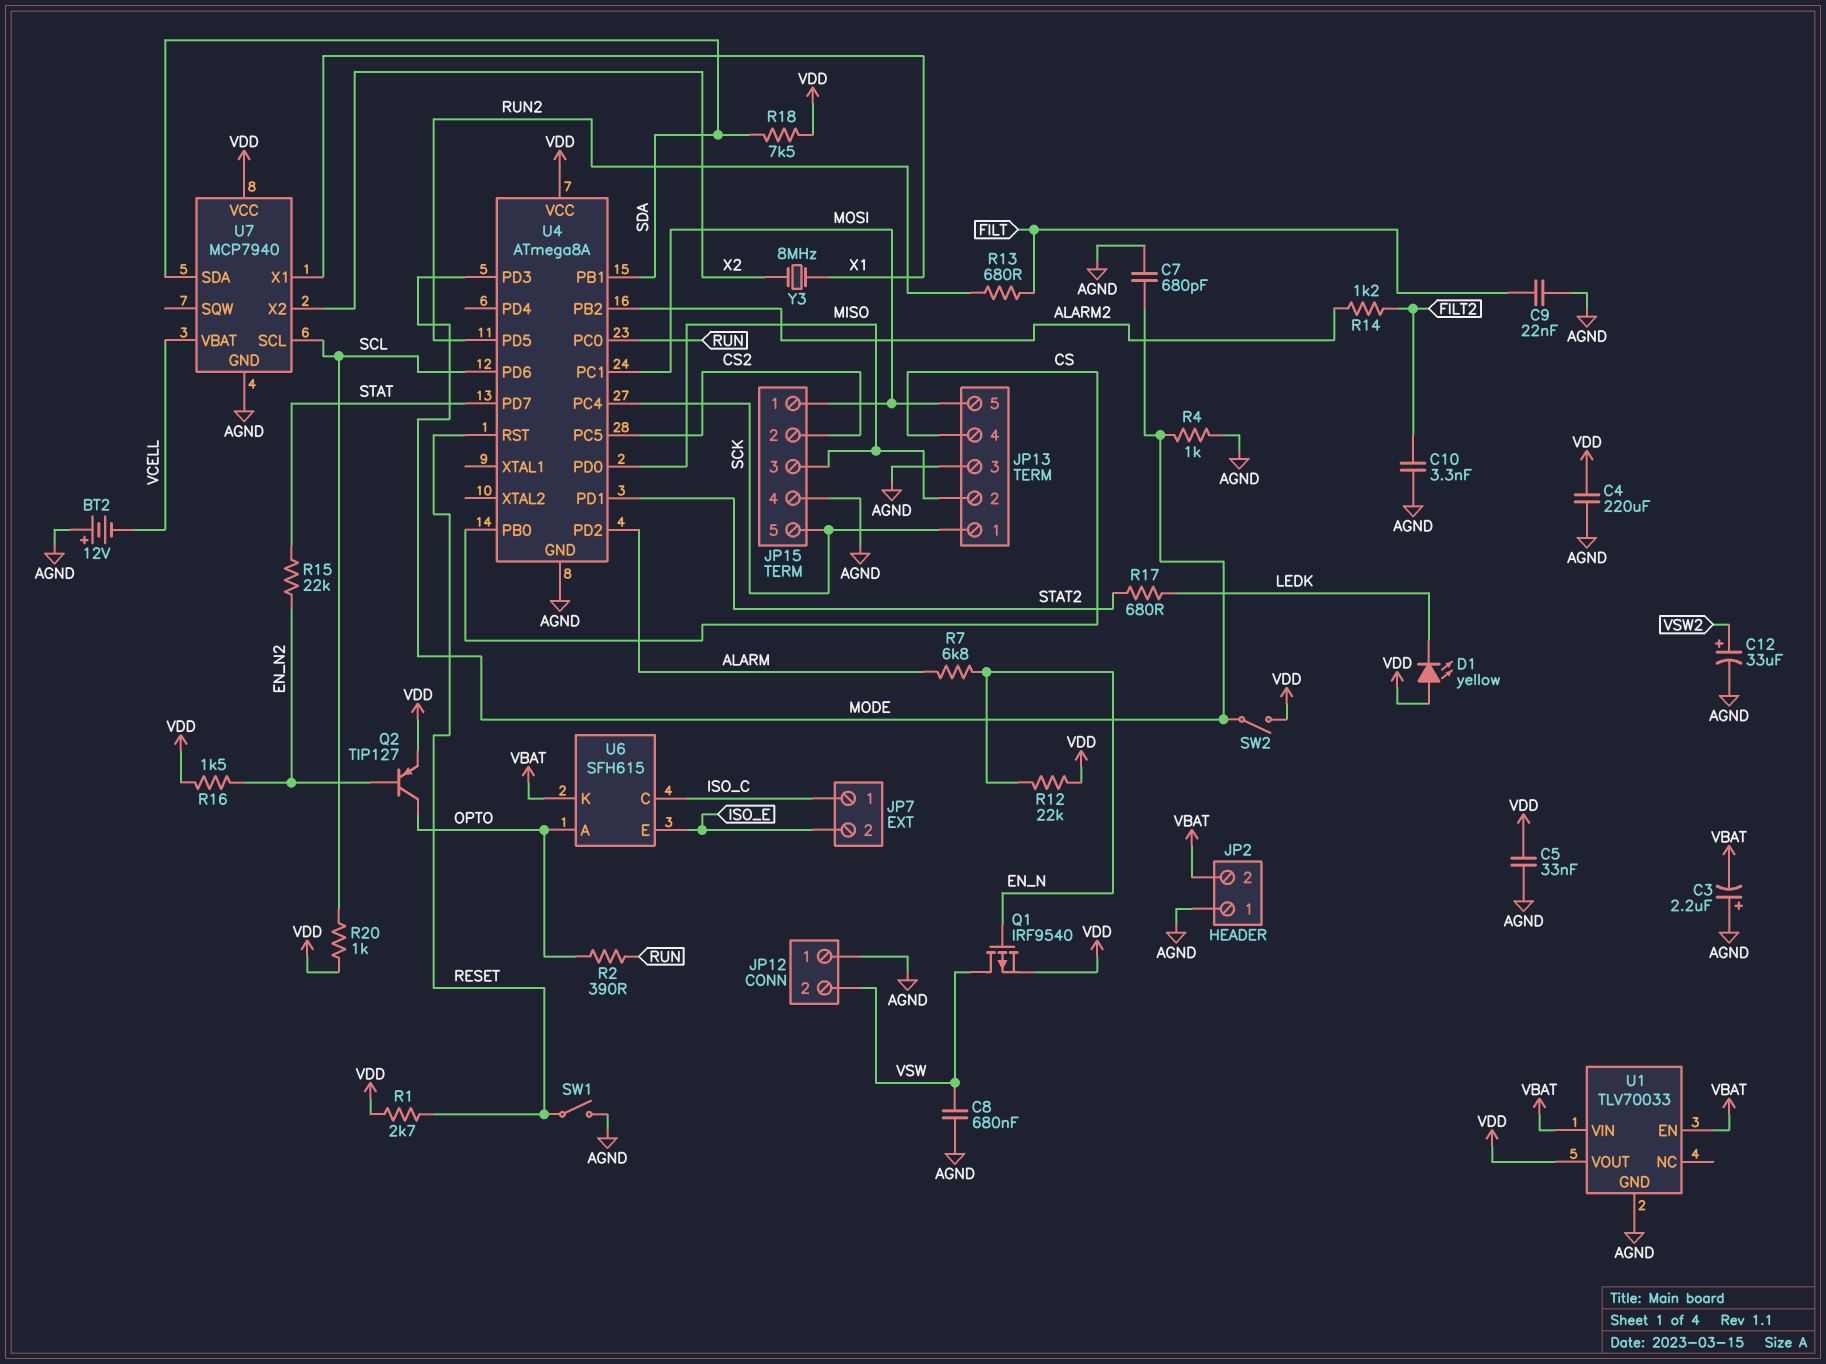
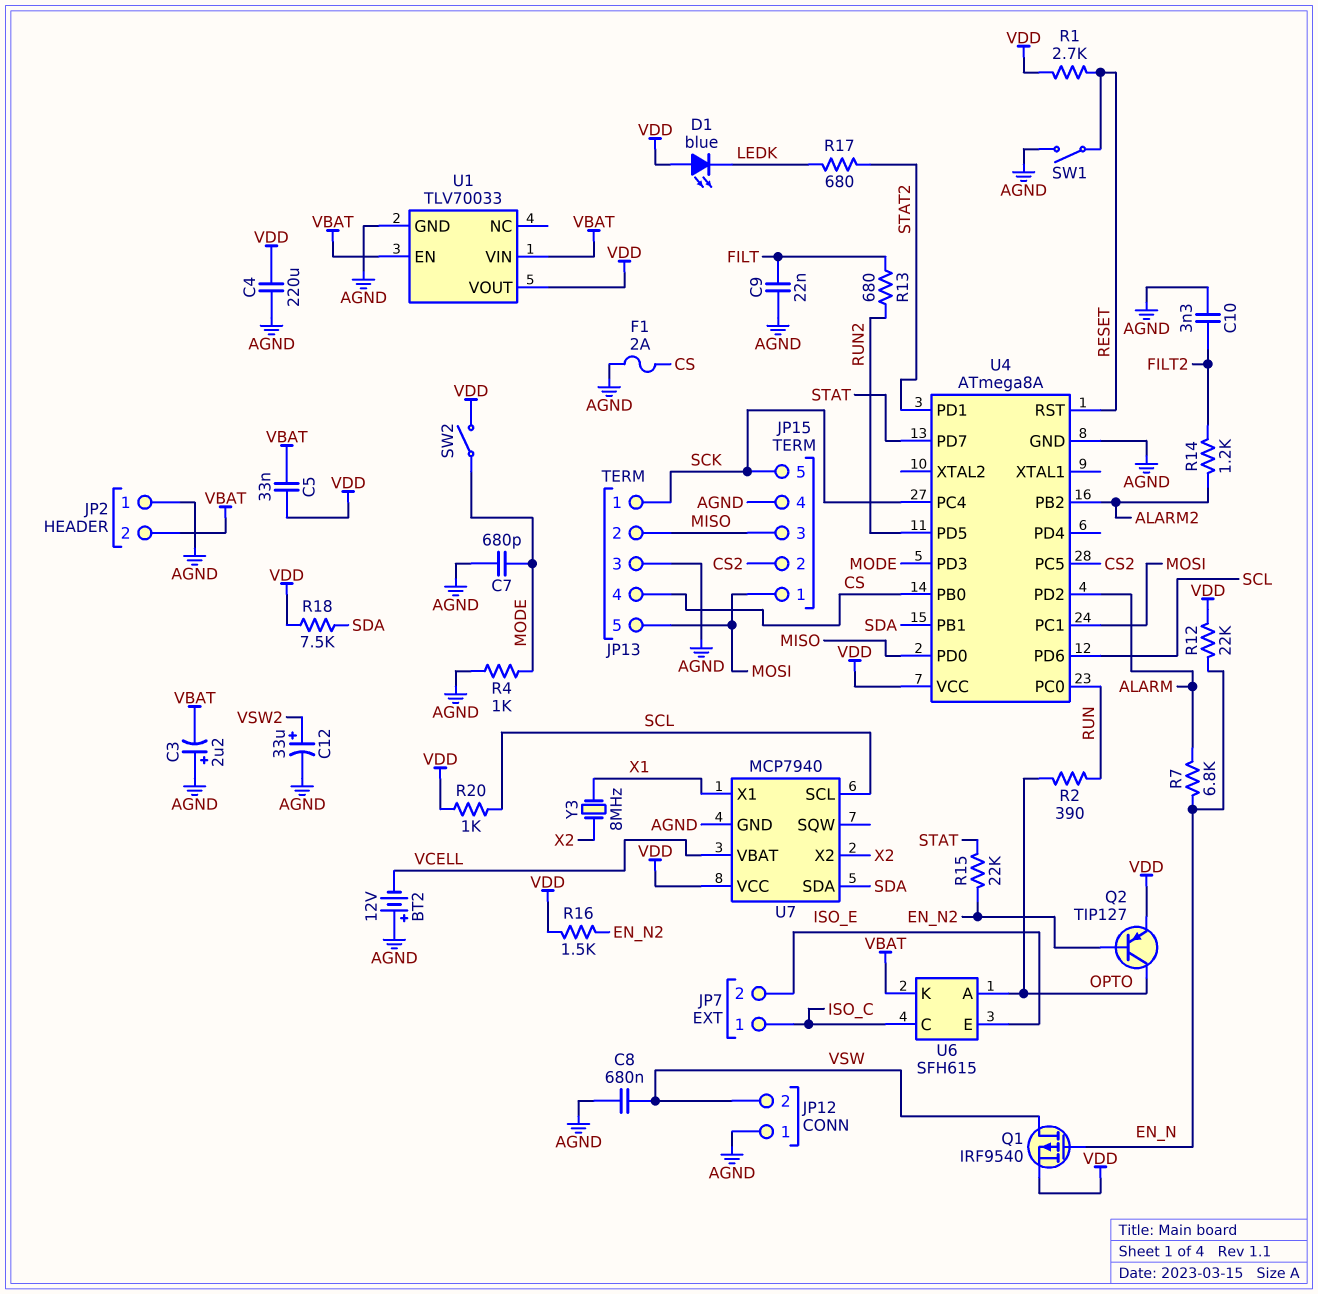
C5: 33nF (AGND, VDD) -> 33nF (VBAT, VDD)
D1: LED yellow (A VDD, K LEDK) -> LED blue (A VDD, K LEDK)
F1: none -> 2A (AGND, CS)

